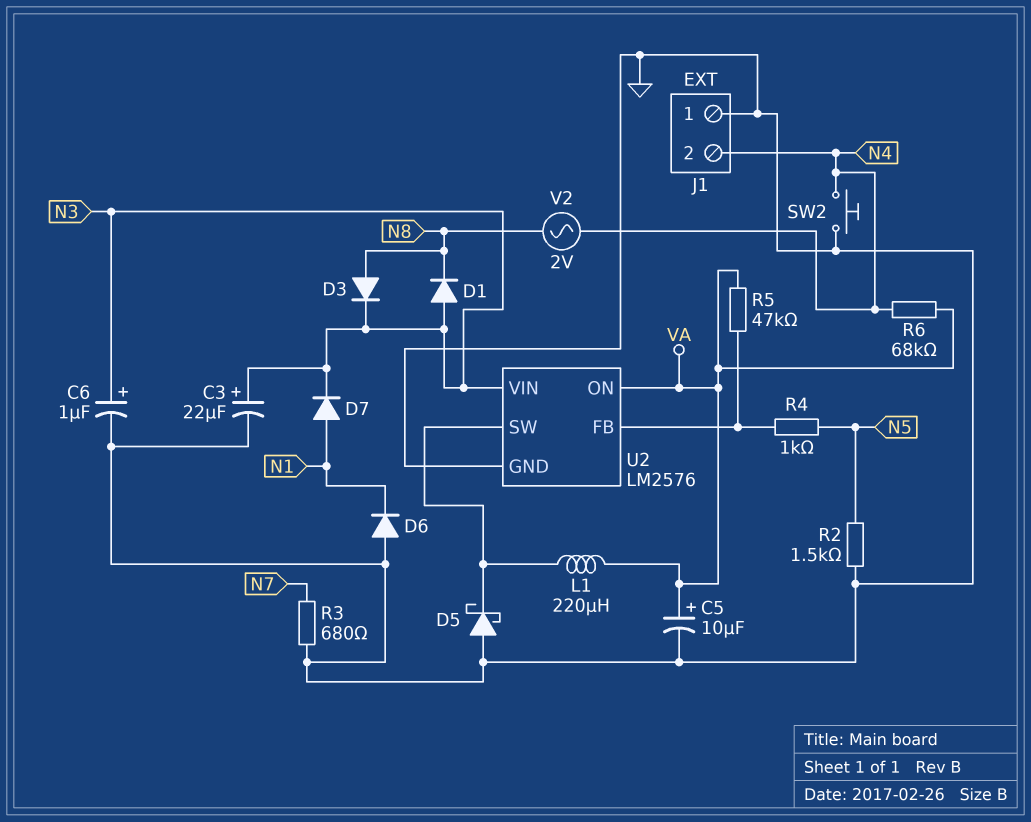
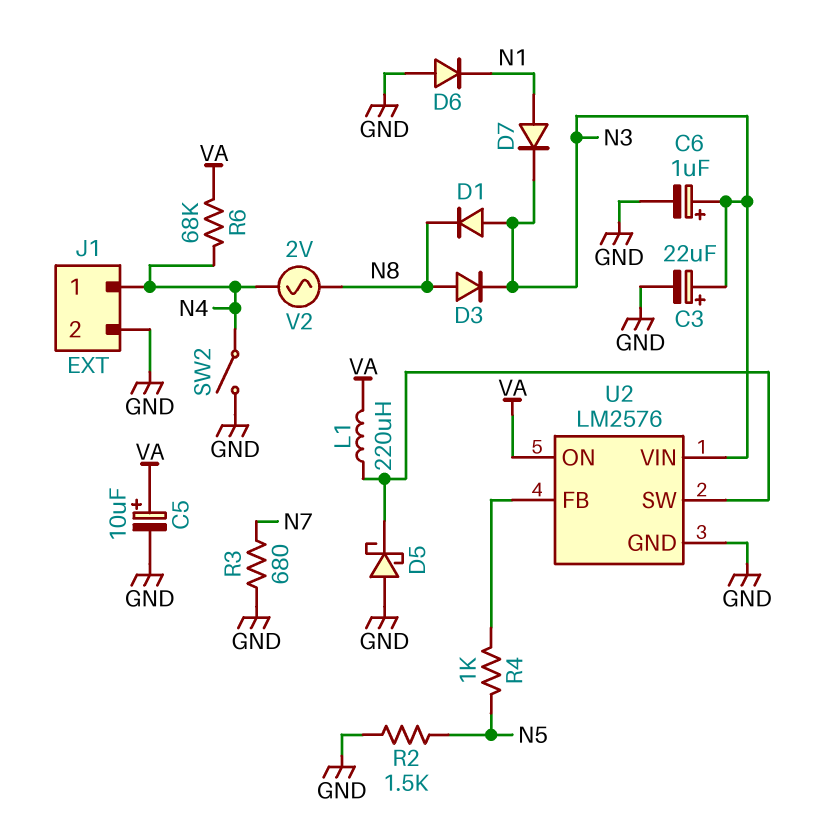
J1 pin 1: GND -> N4
J1 pin 2: N4 -> GND
R5: 47k (U2/FB, VA) -> none
SW2: button (GND, N4) -> switch (GND, N4)

